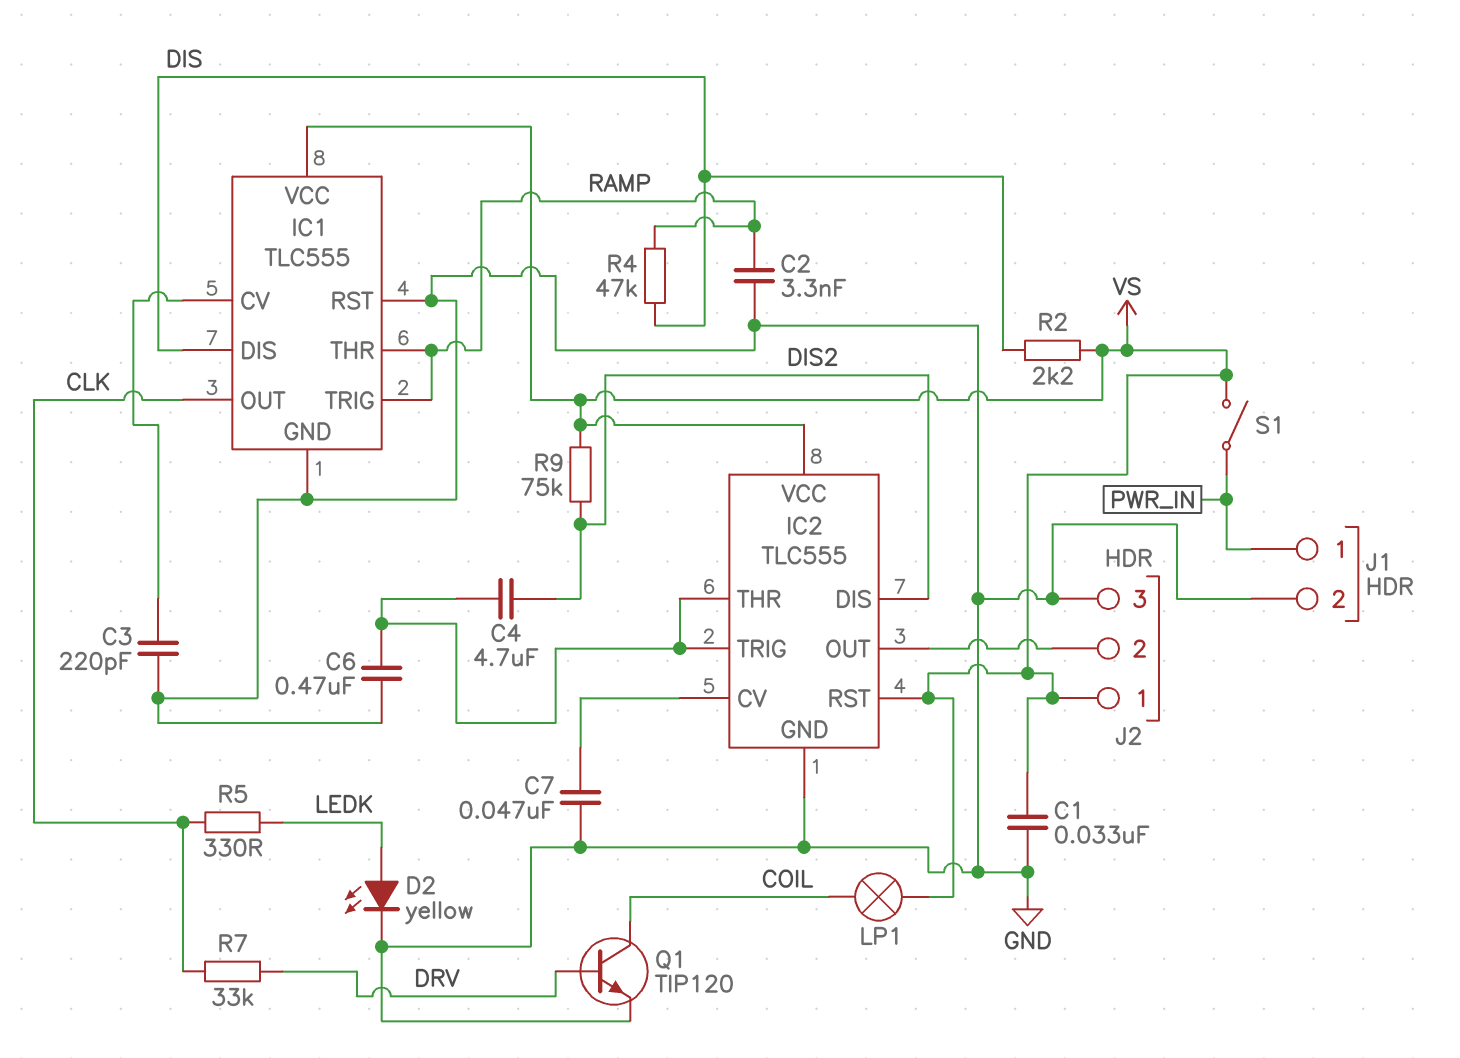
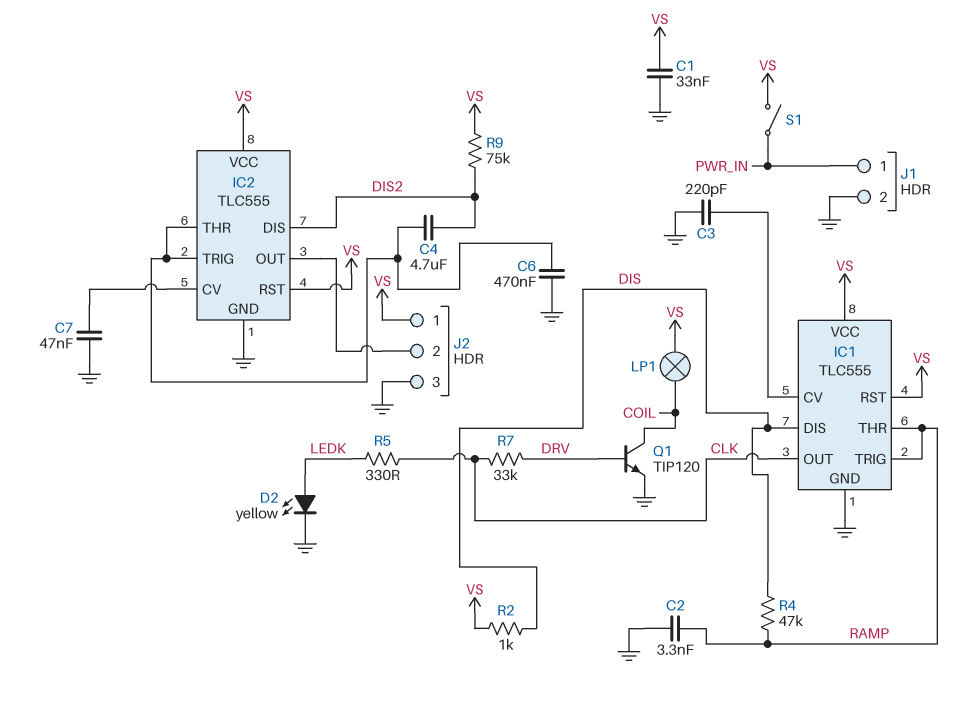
IC1 pin RST: GND -> VS
R2: 2.2k (DIS, VS) -> 1k (DIS, VS)

